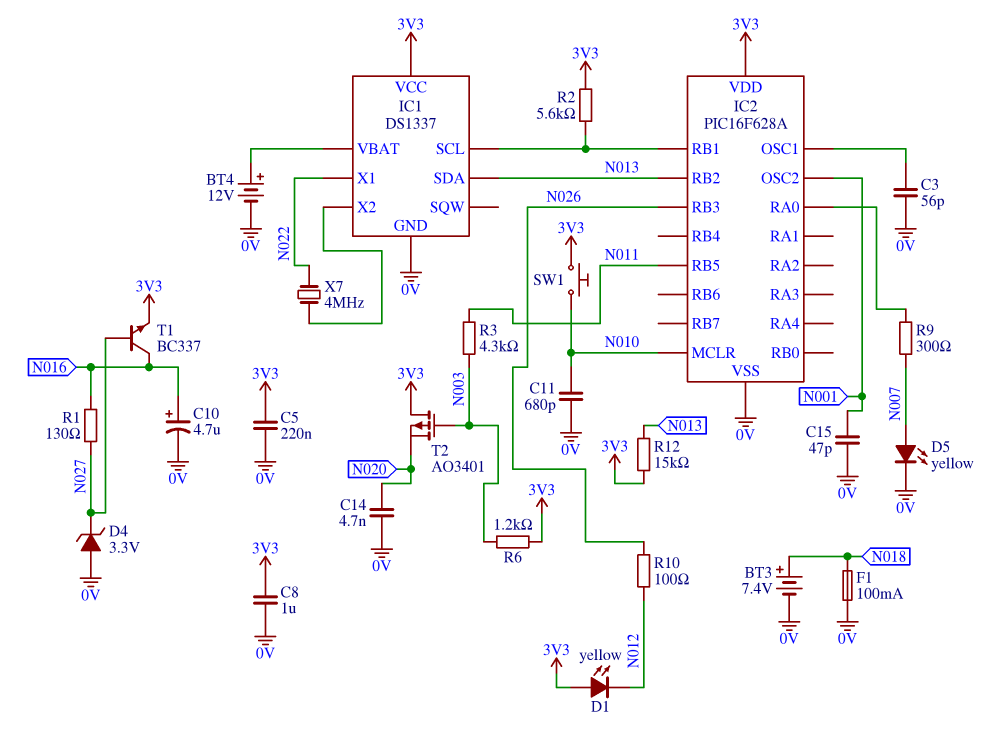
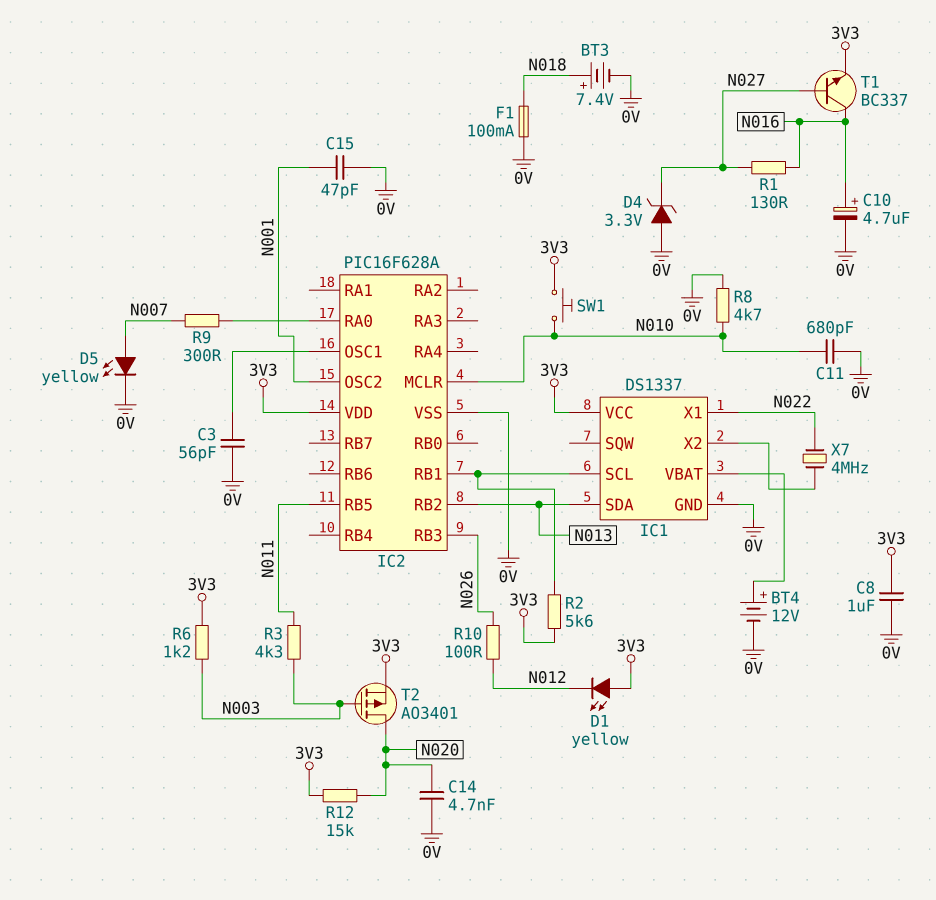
C5: 220nF (0V, 3V3) -> none
R8: none -> 4.7k (0V, N010)
R12: 15k (3V3, N013) -> 15k (3V3, N020)
T2: PMOS AO3401 (G N003, D 3V3, S N020) -> PMOS AO3401 (G N003, D N020, S 3V3)

